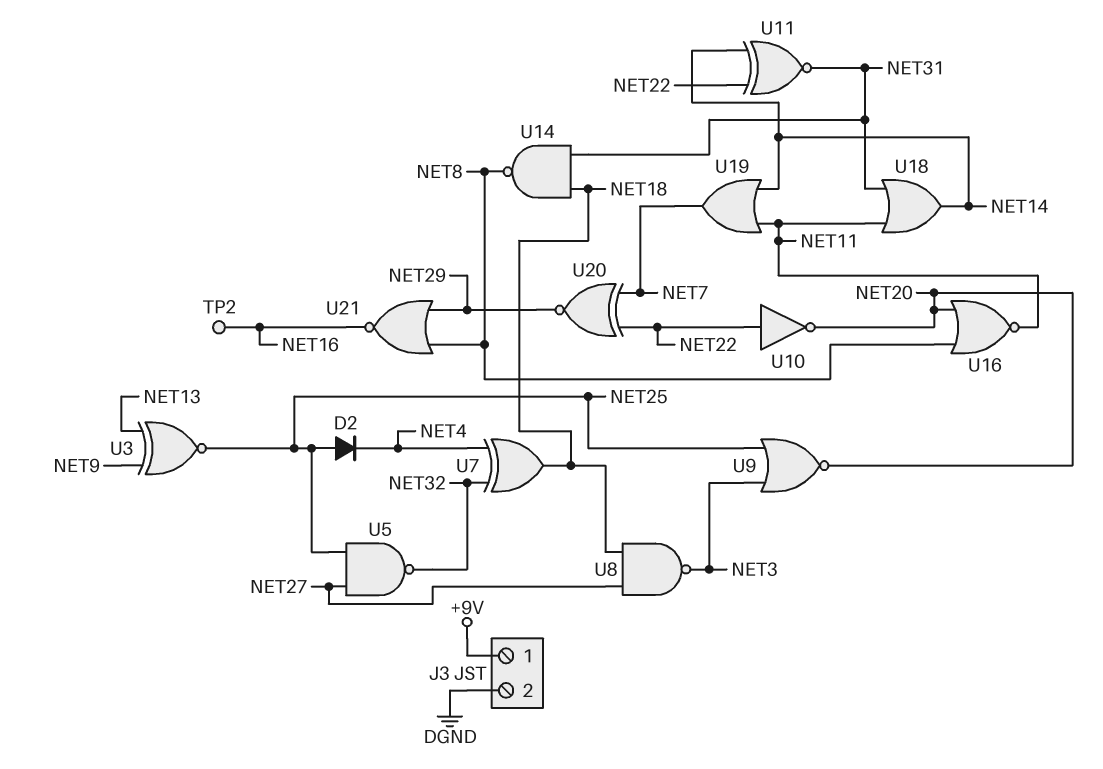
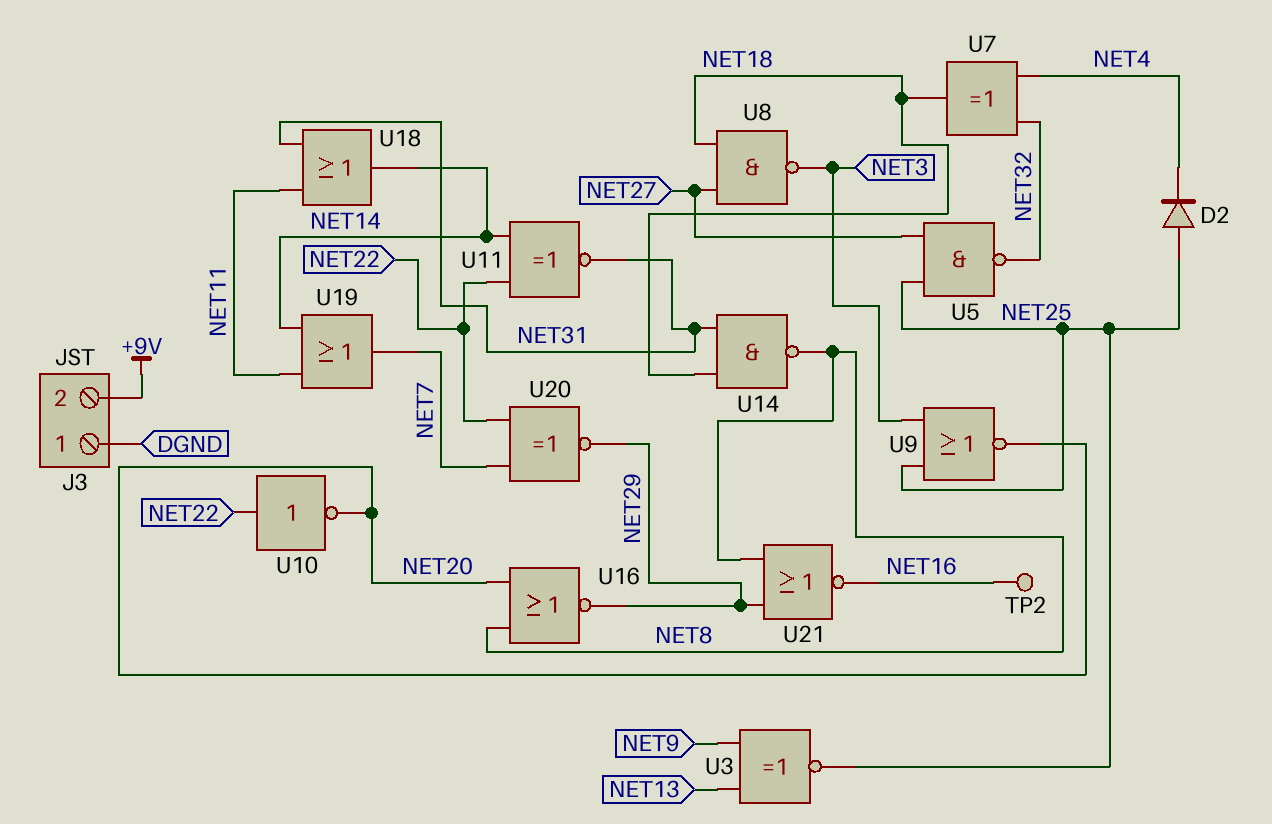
J3 pin 1: +9V -> DGND
J3 pin 2: DGND -> +9V
U16: NOR (in NET8, in NET20, out NET11) -> NOR (in NET8, in NET20, out NET29)

